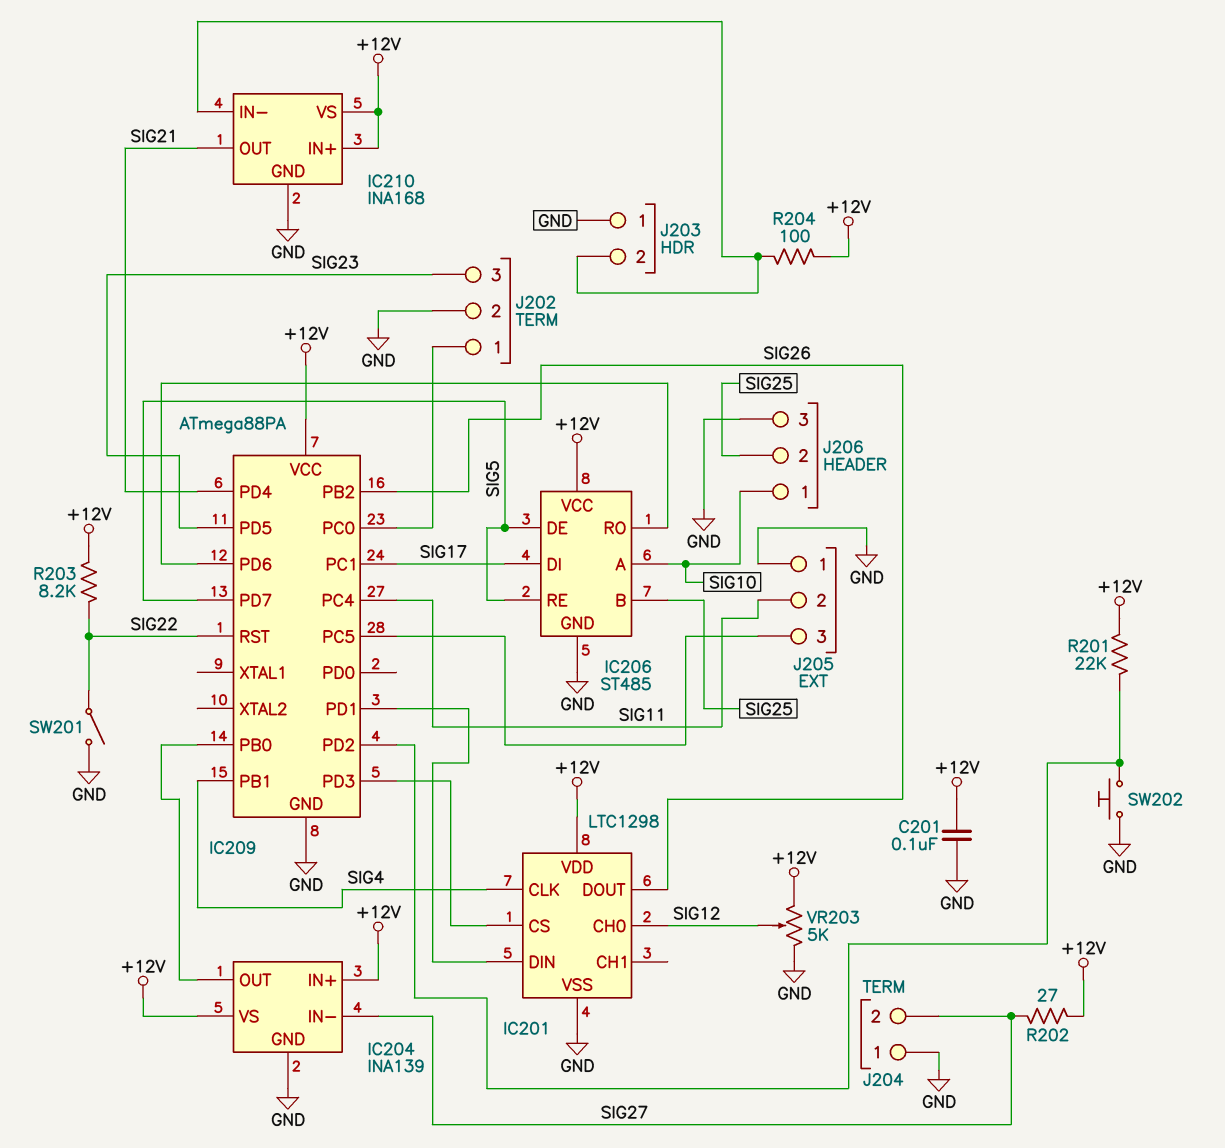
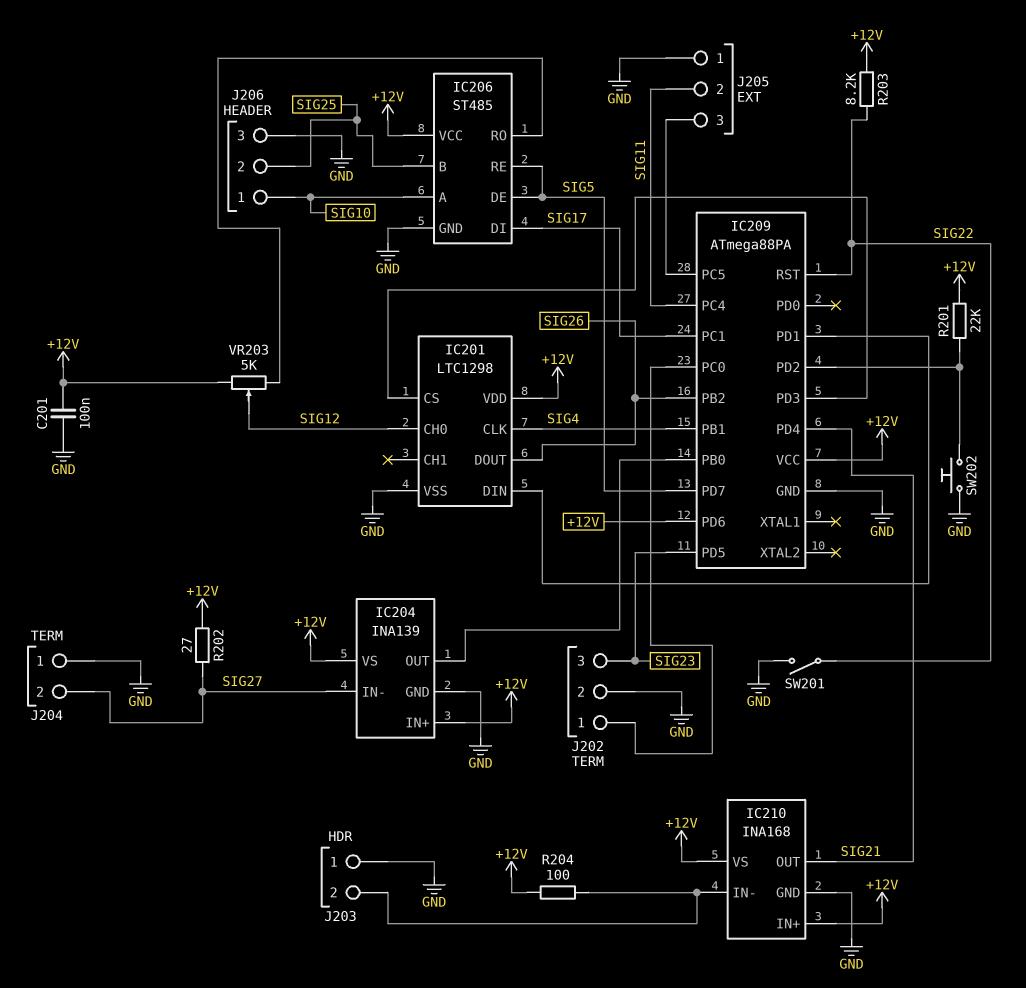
IC209 pin PD6: IC206/RO -> +12V
VR203: 5k (+12V, GND, wiper SIG12) -> 5k (+12V, IC206/RO, wiper SIG12)

